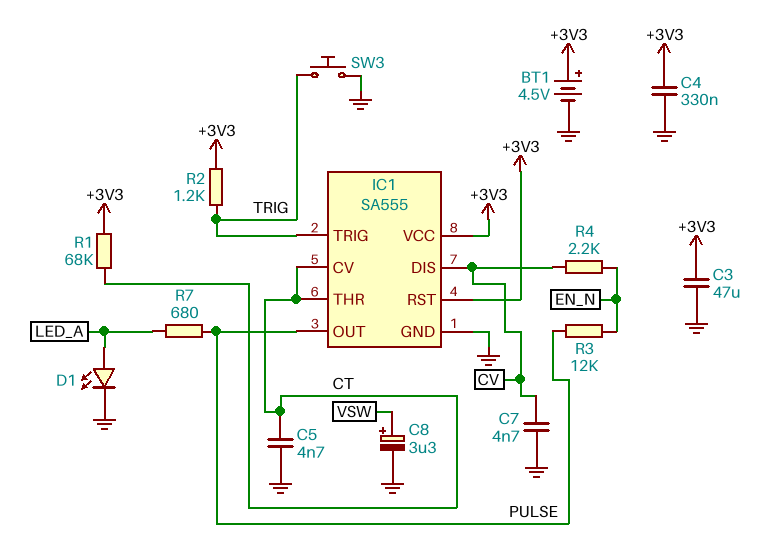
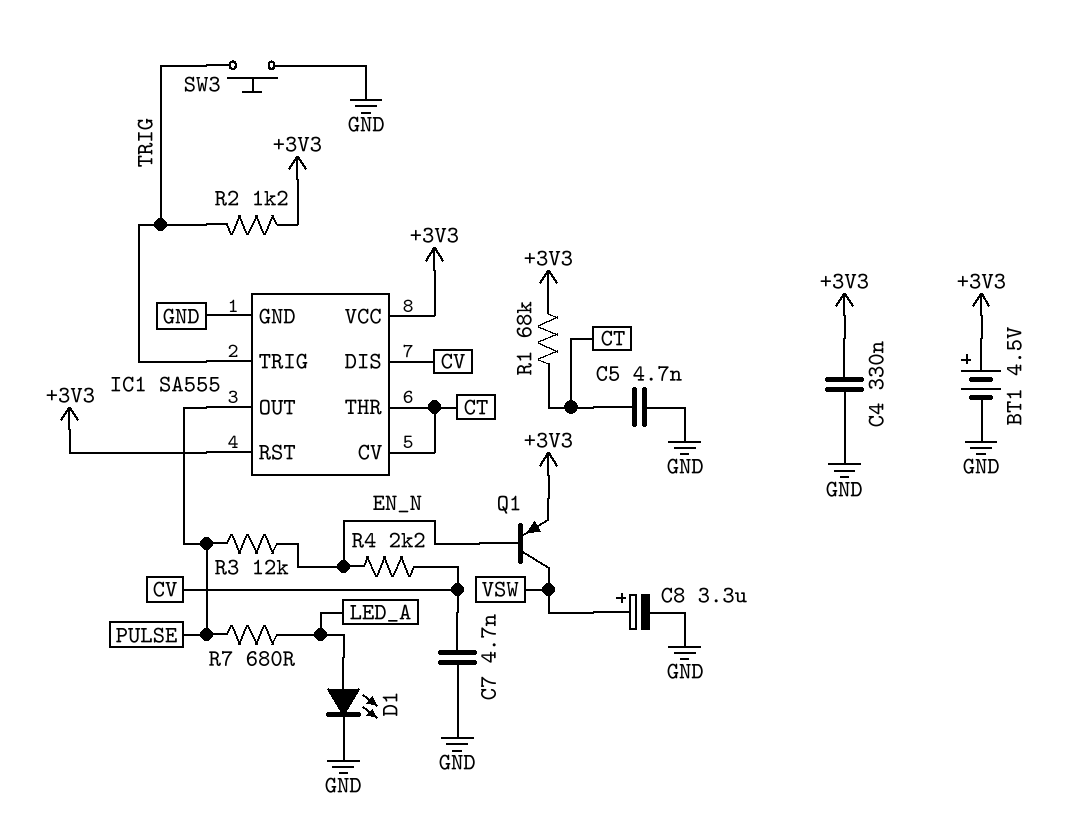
C3: 47uF (+3V3, GND) -> none
Q1: none -> PNP (B EN_N, C VSW, E +3V3)

